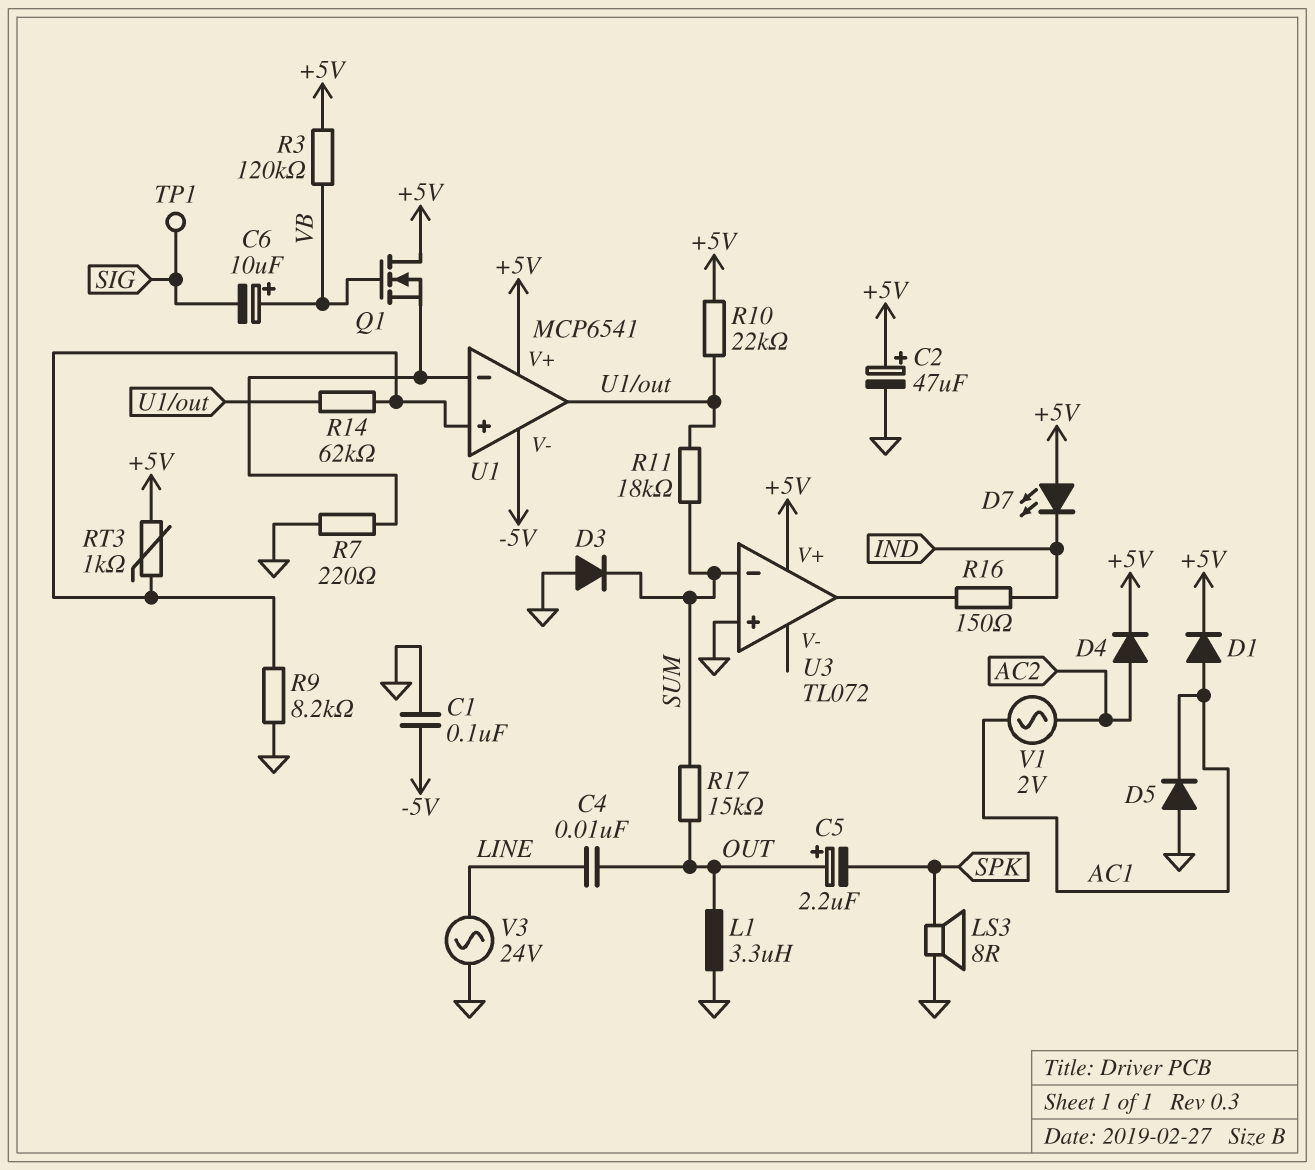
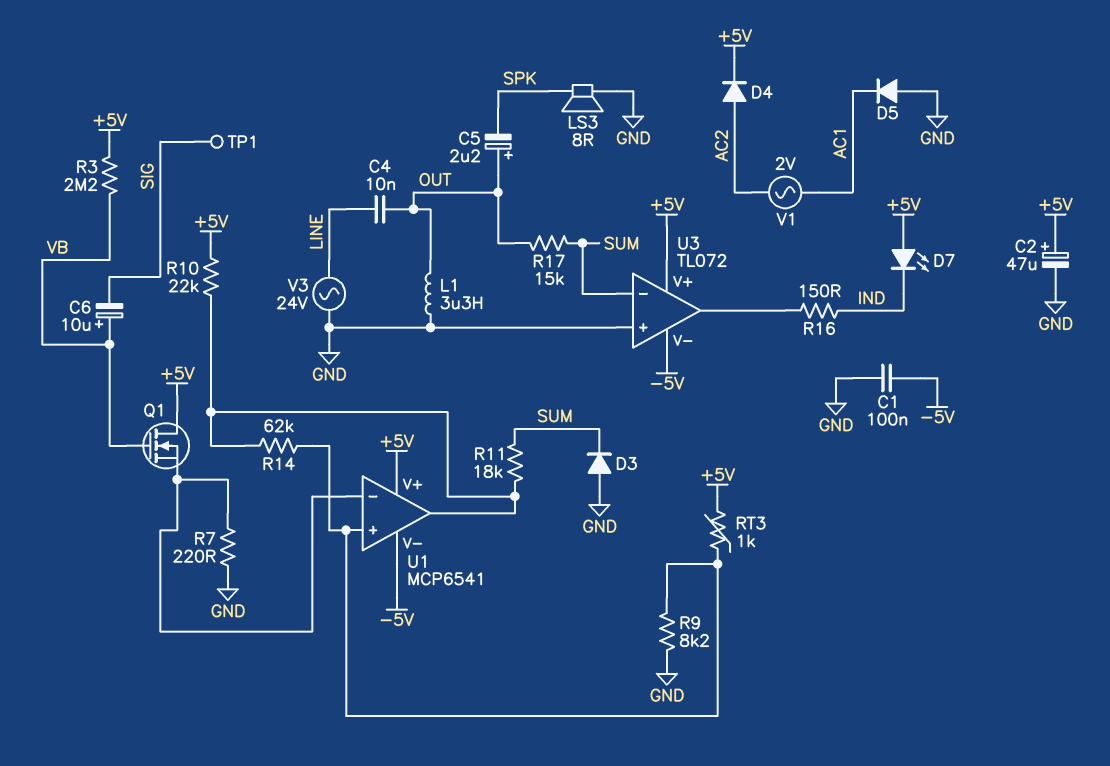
D1: diode (A AC1, K +5V) -> none
R3: 120k (+5V, VB) -> 2.2M (+5V, VB)
U3 pin V-: none -> -5V

